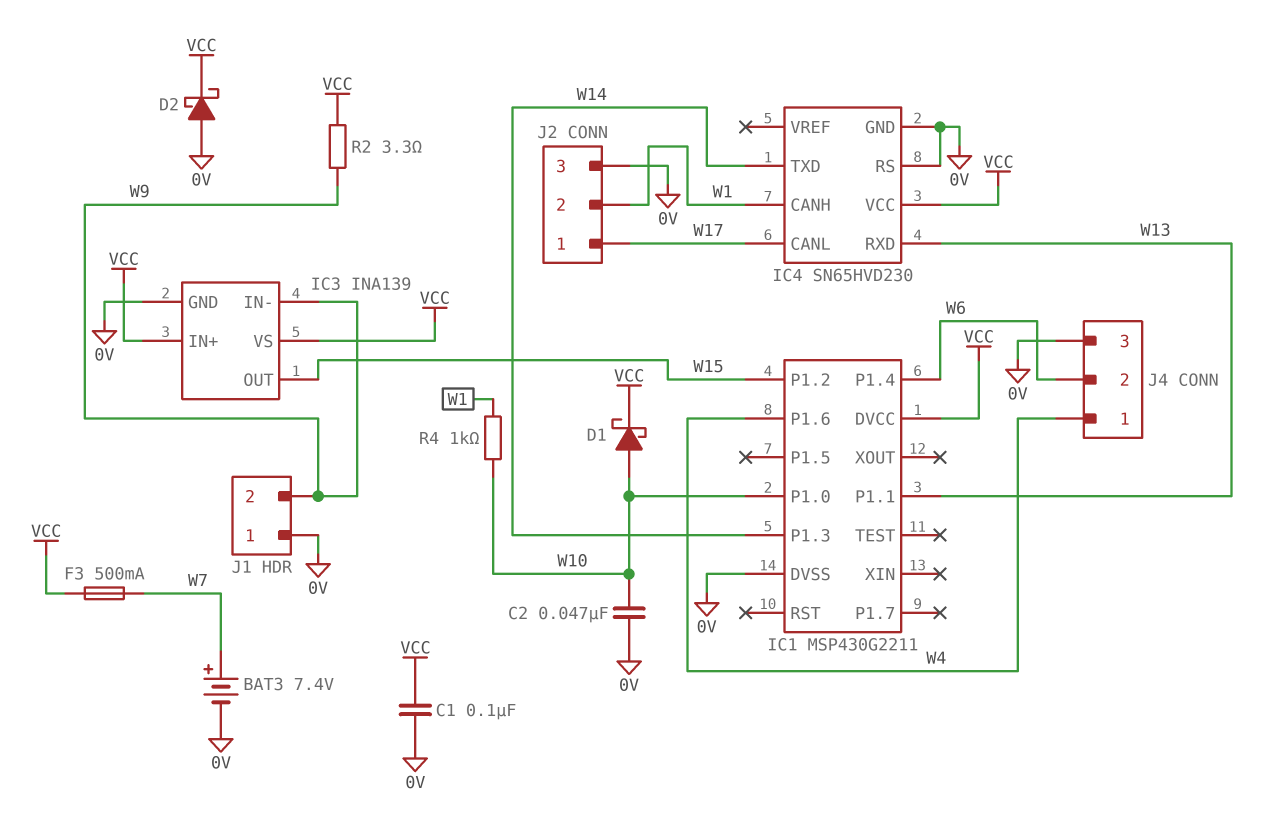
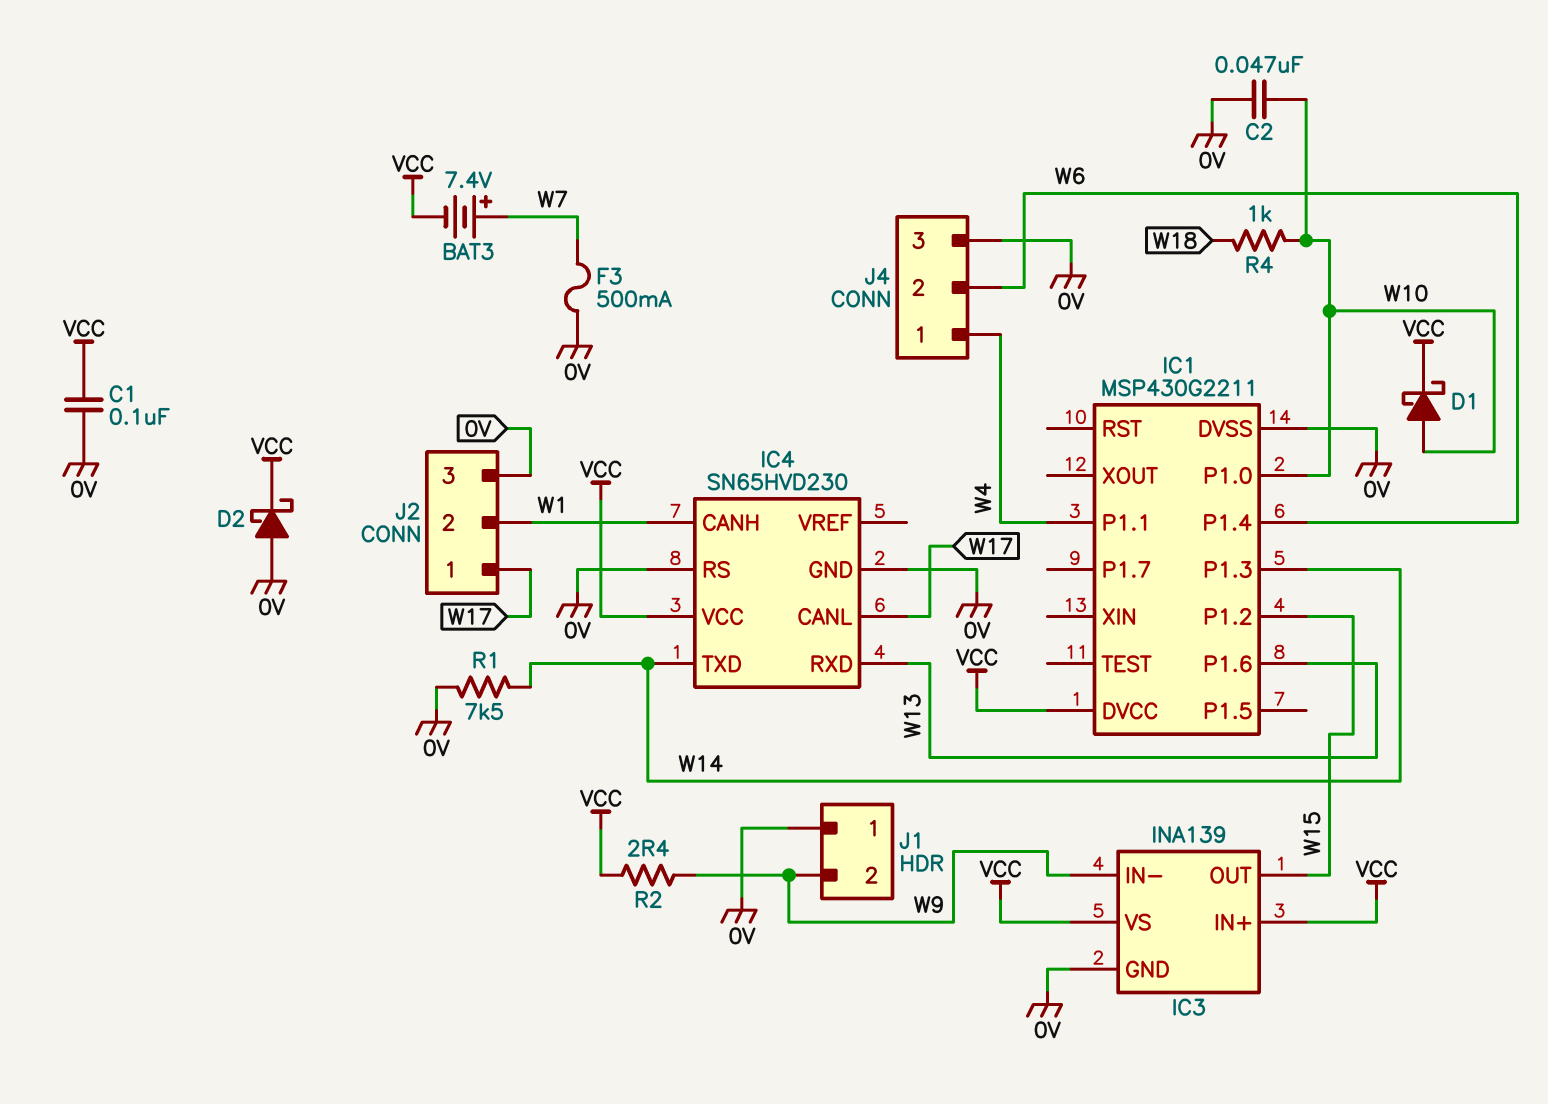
BAT3: 7.4V (plus W7, minus 0V) -> 7.4V (plus W7, minus VCC)
F3: 500mA (VCC, W7) -> 500mA (0V, W7)
IC1 pin P1.1: W13 -> W4
IC1 pin P1.6: W4 -> W13
R1: none -> 7.5k (0V, W14)
R2: 3.3 (VCC, W9) -> 2.4 (VCC, W9)
R4: 1k (W1, W10) -> 1k (W10, W18)

